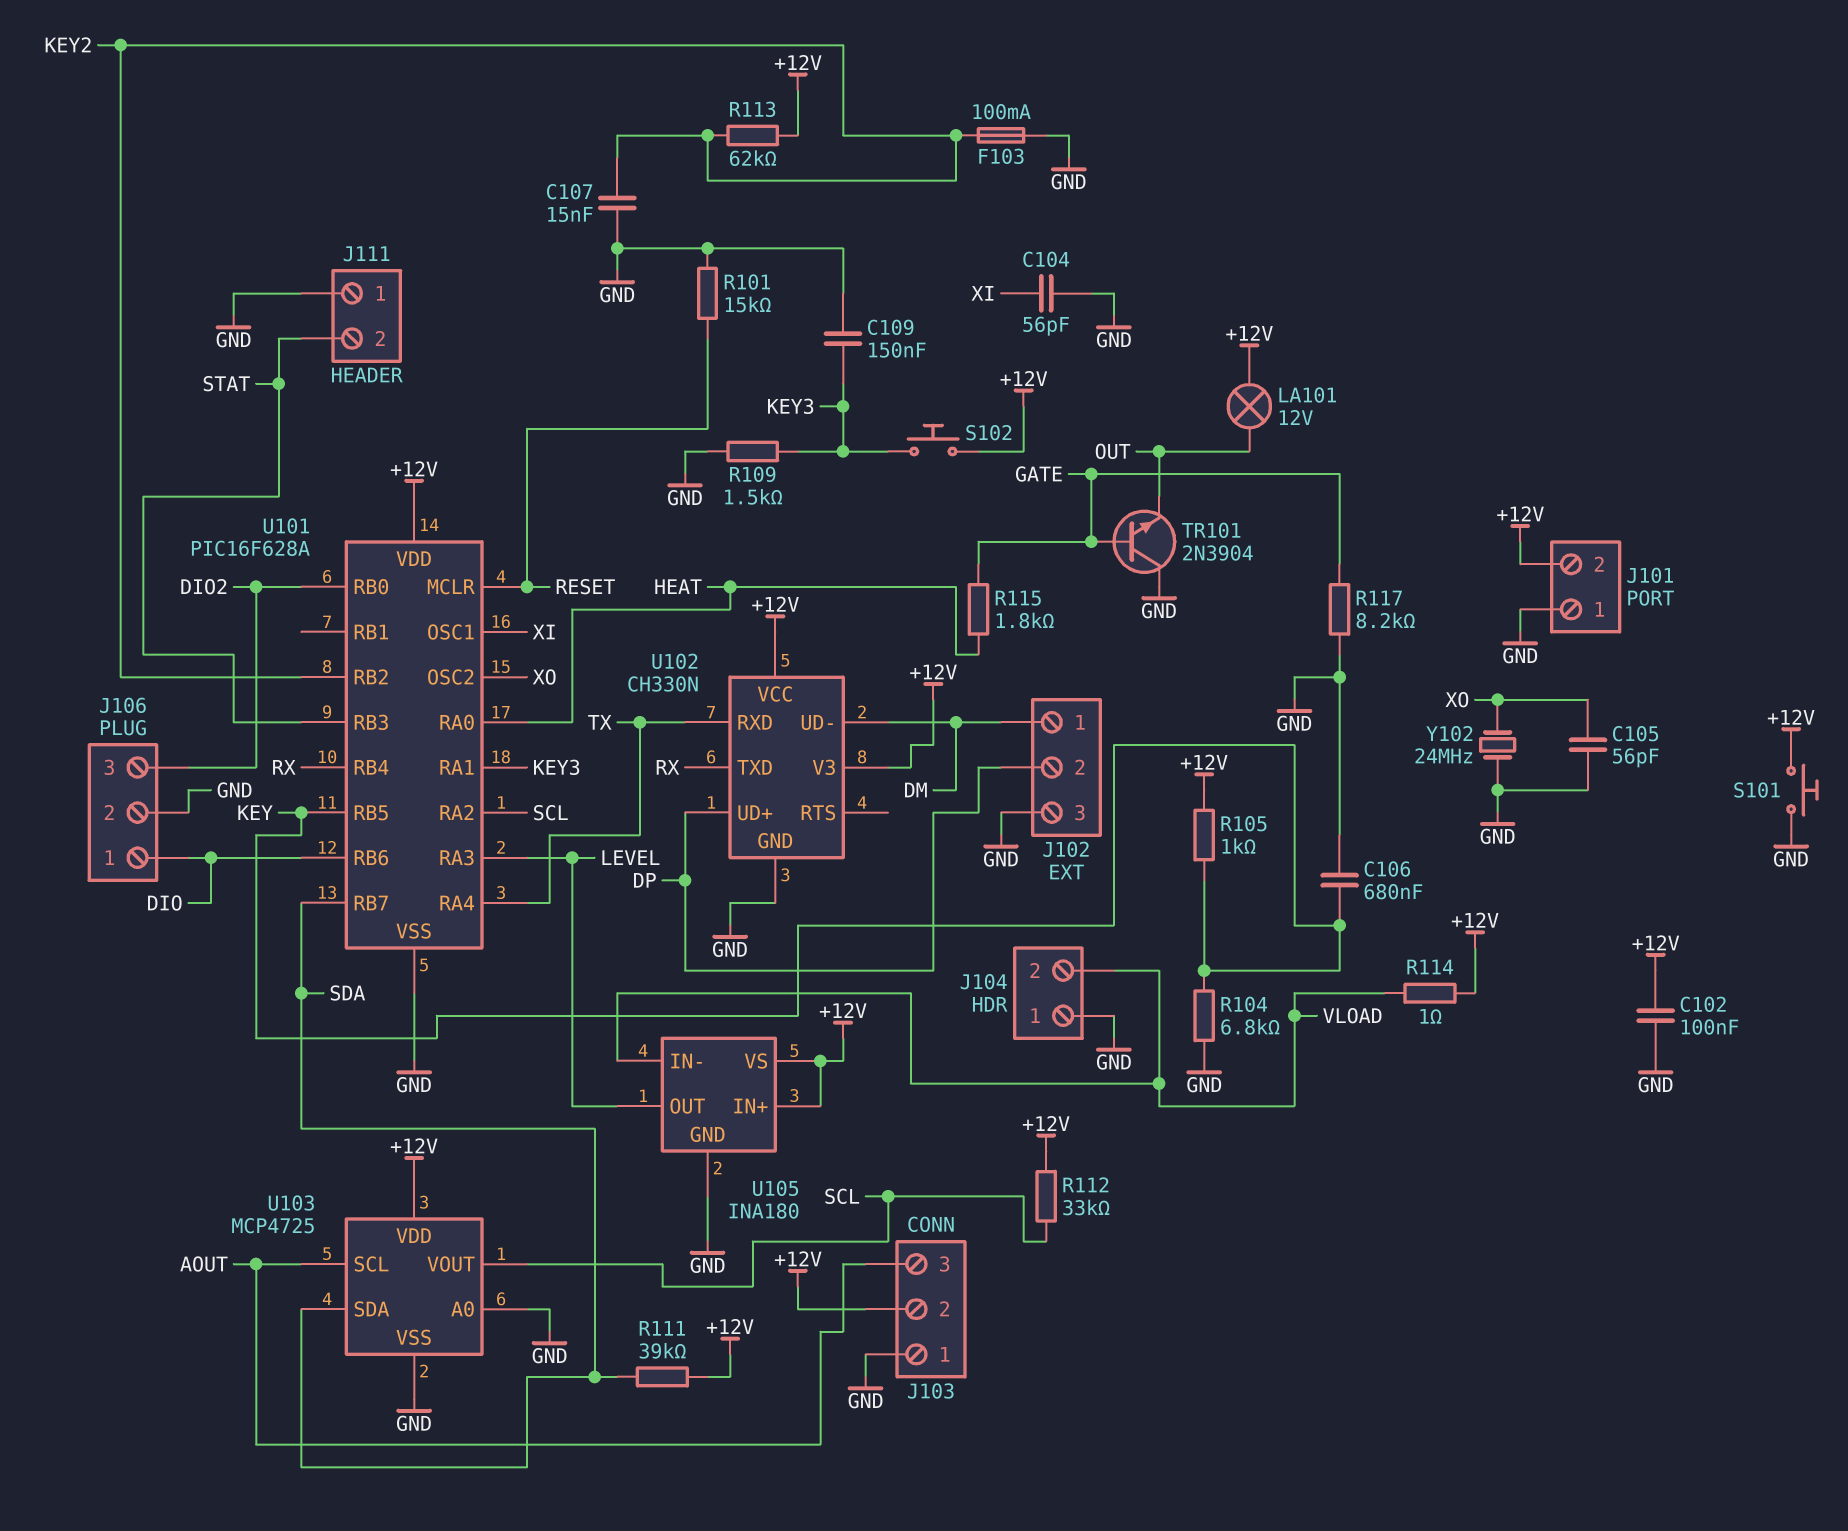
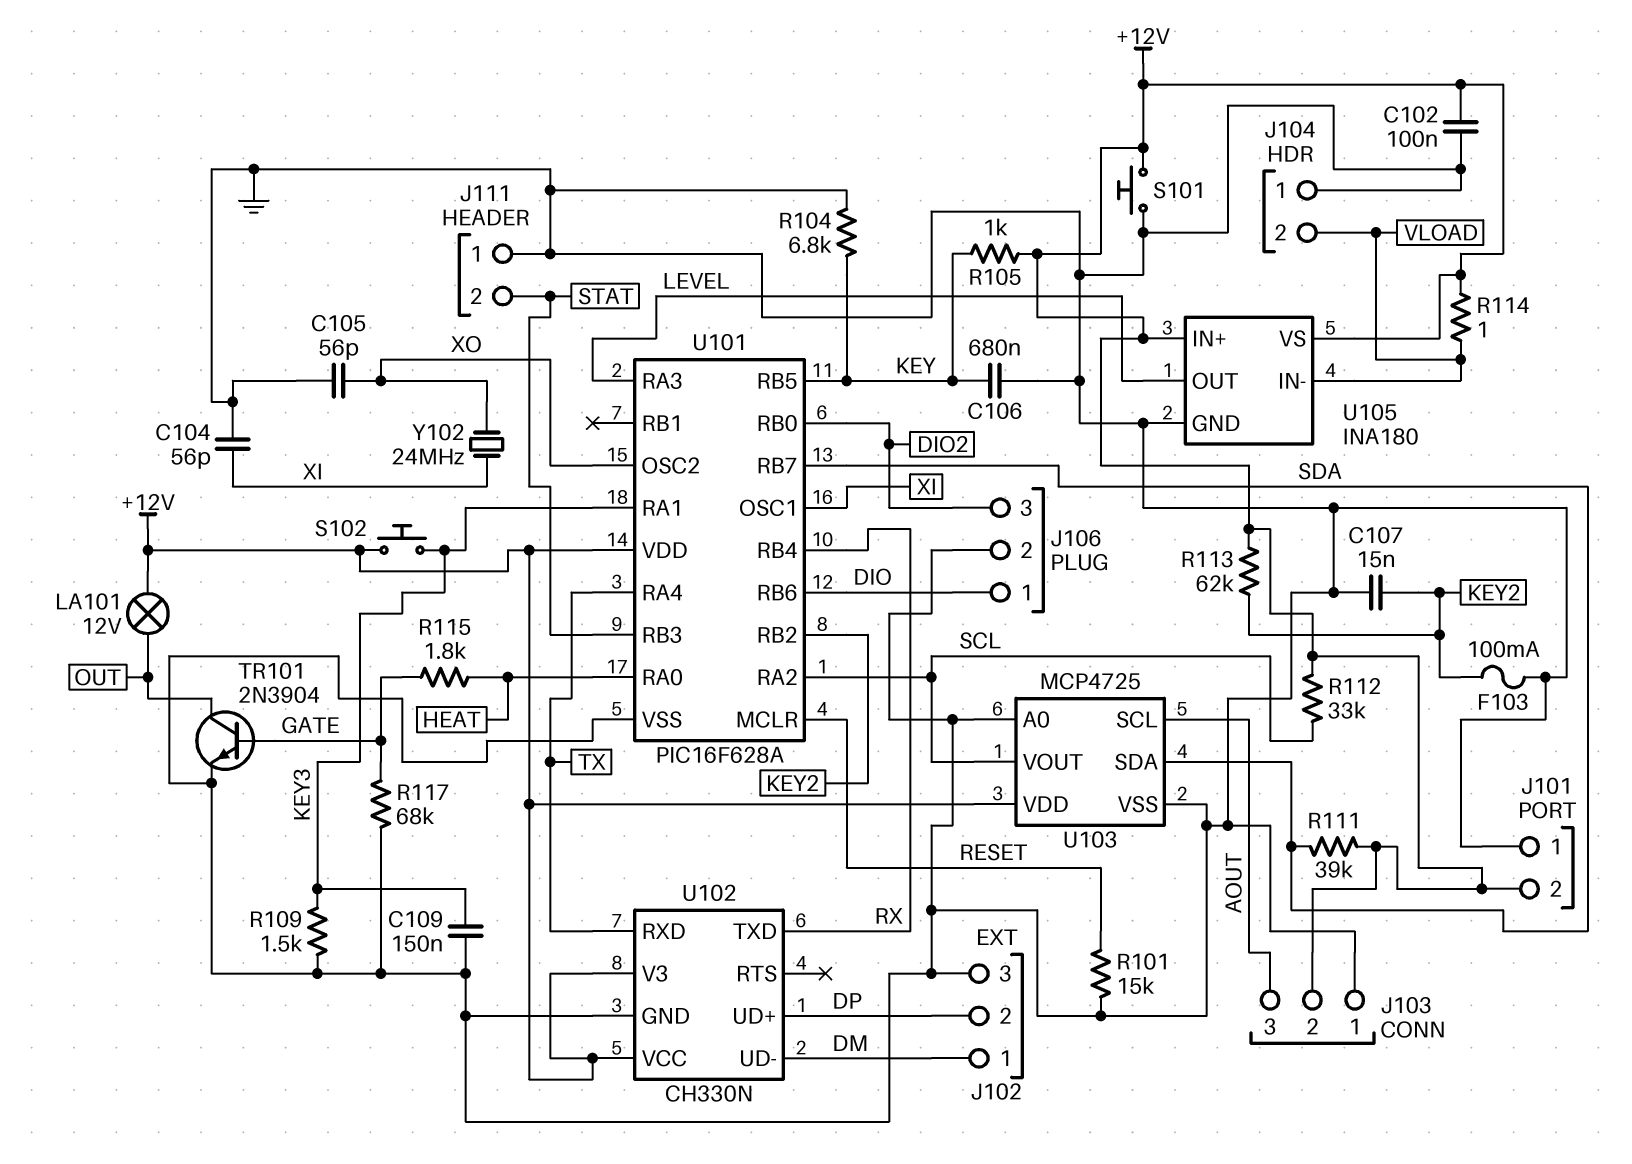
R117: 8.2k (GATE, GND) -> 68k (GATE, GND)
TR101: NPN 2N3904 (B GATE, C GND, E OUT) -> NPN 2N3904 (B GATE, C OUT, E GND)
Y102: 24MHz (GND, XO) -> 24MHz (XI, XO)

